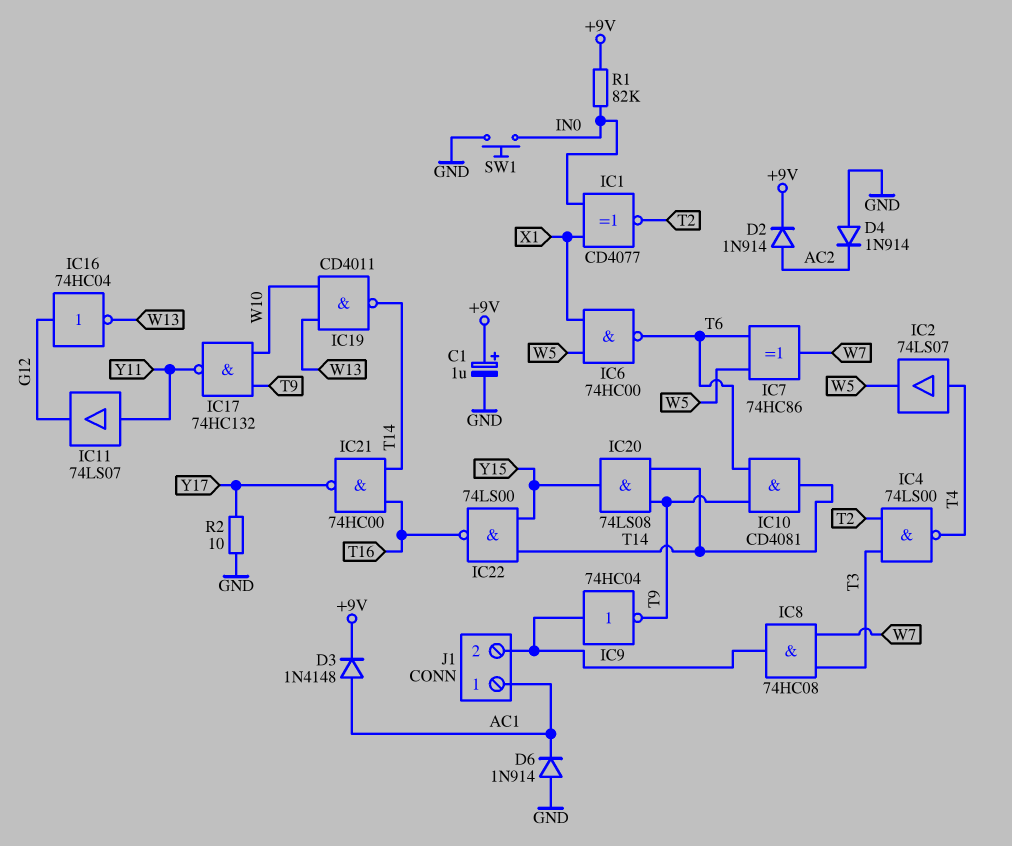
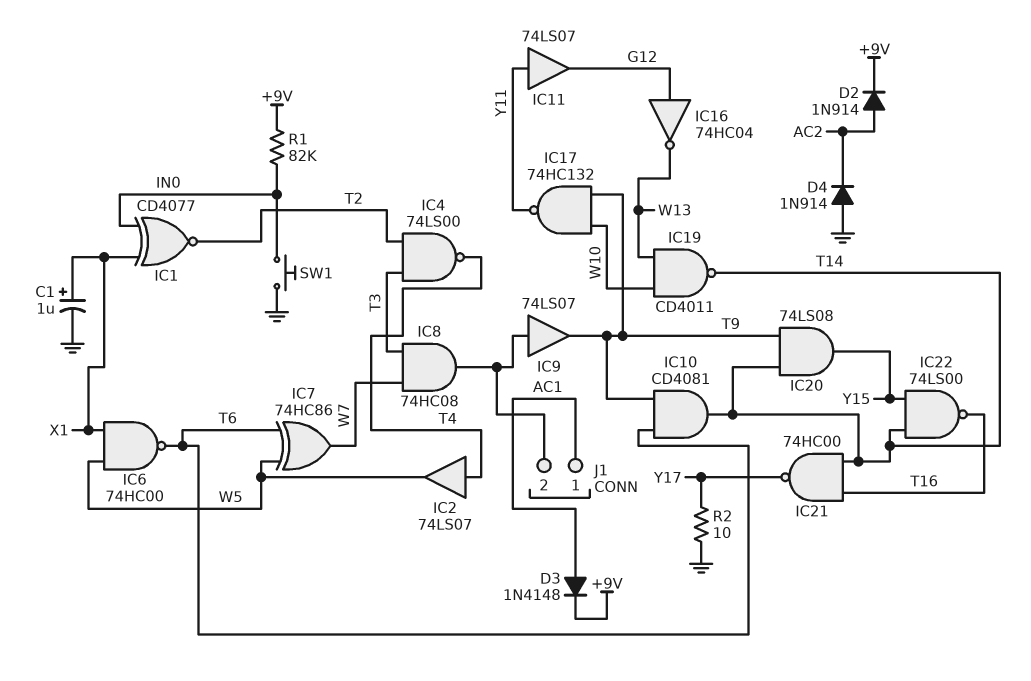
C1: 1uF (plus +9V, minus GND) -> 1uF (plus X1, minus GND)
D6: diode 1N914 (A GND, K AC1) -> none
IC9: NOT 74HC04 (in J1/2, out T9) -> buffer 74LS07 (in J1/2, out T9)

